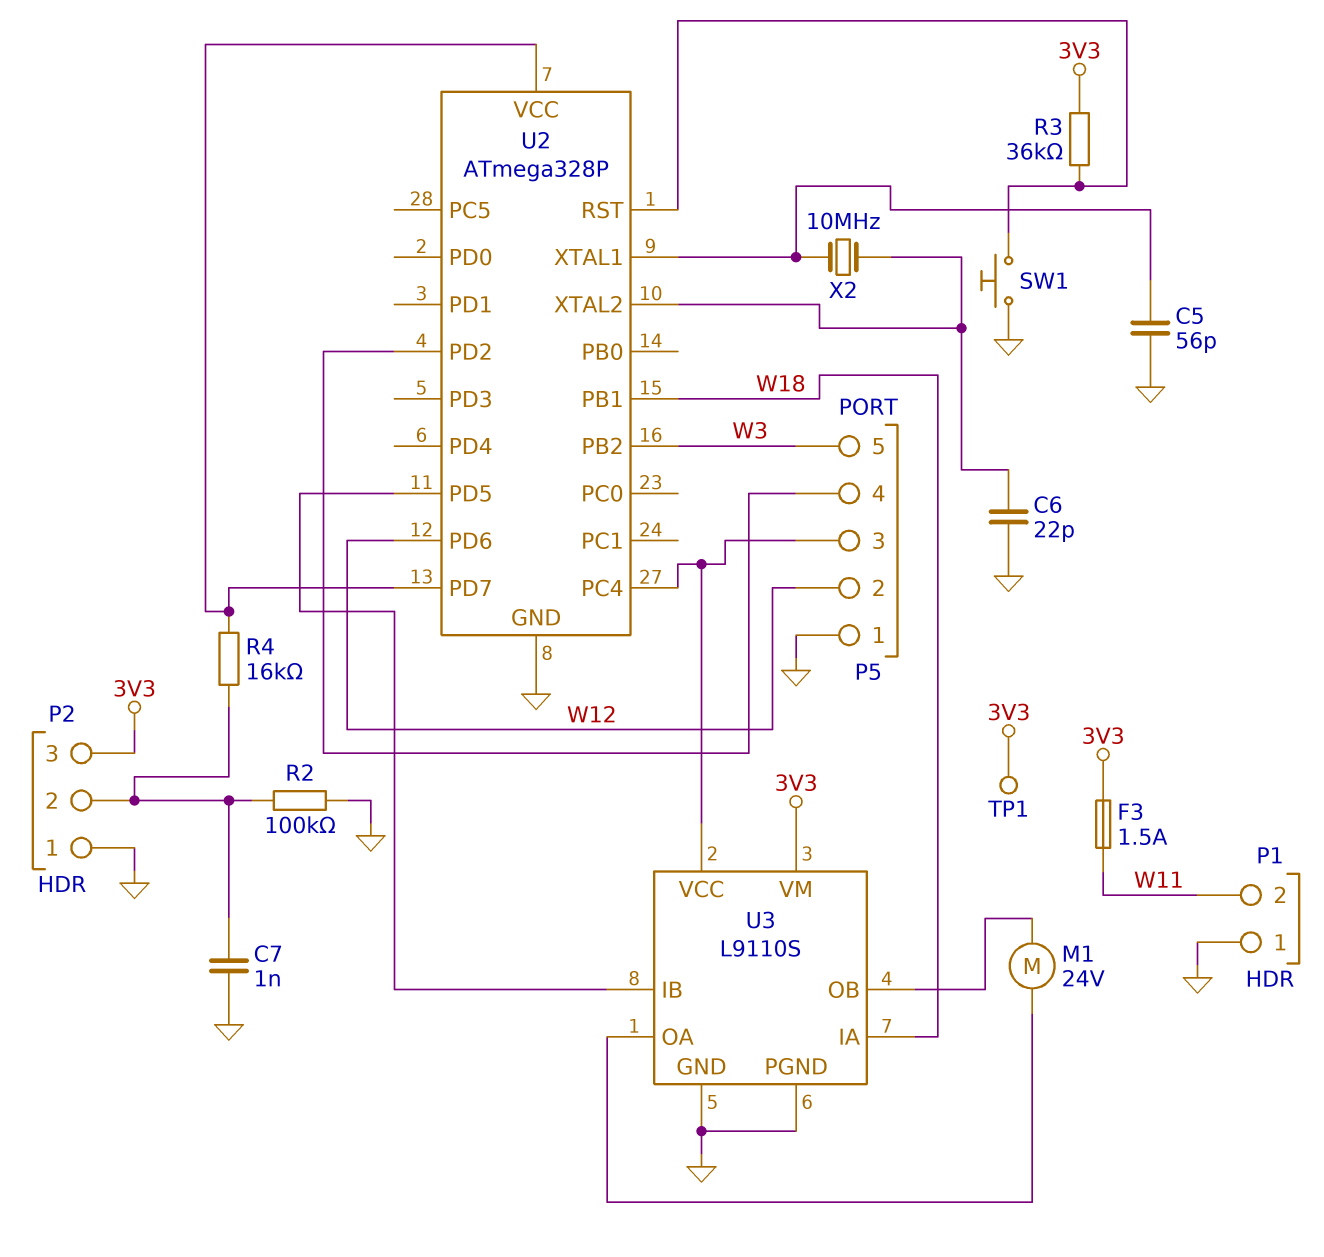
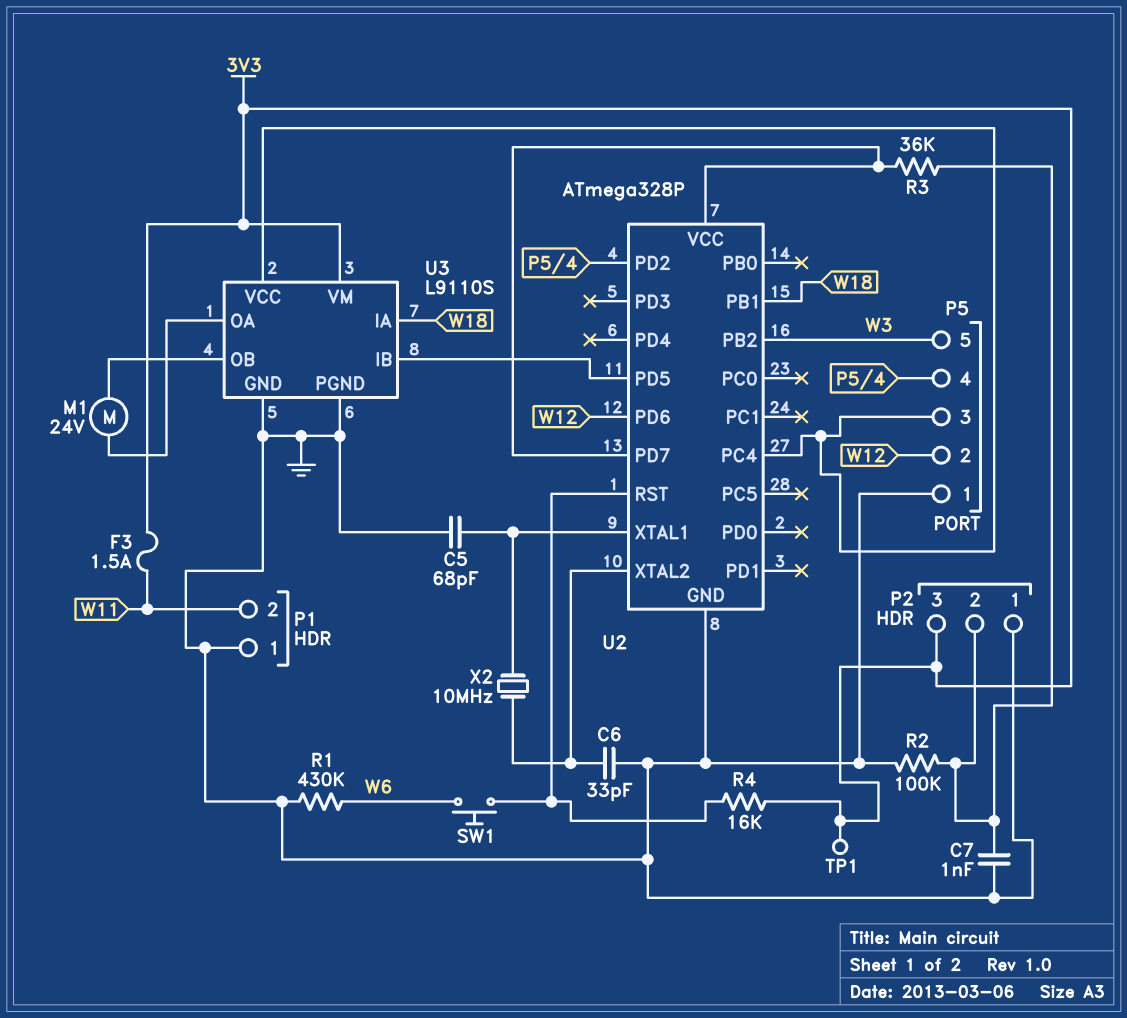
C5: 56pF (GND, U2/XTAL1) -> 68pF (GND, U2/XTAL1)
C6: 22pF (GND, U2/XTAL2) -> 33pF (GND, U2/XTAL2)
R1: none -> 430k (GND, W6)
R3: 36k (3V3, U2/RST) -> 36k (P2/2, U2/PD7)
R4: 16k (P2/2, U2/PD7) -> 16k (3V3, U2/RST)
SW1: button (GND, U2/RST) -> button (U2/RST, W6)

